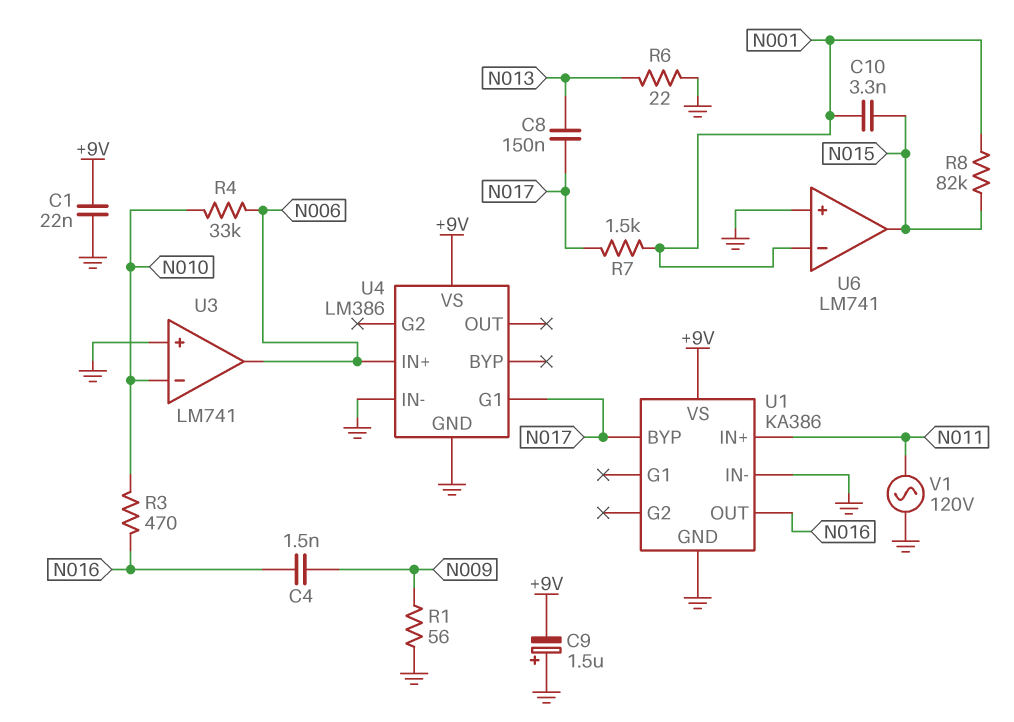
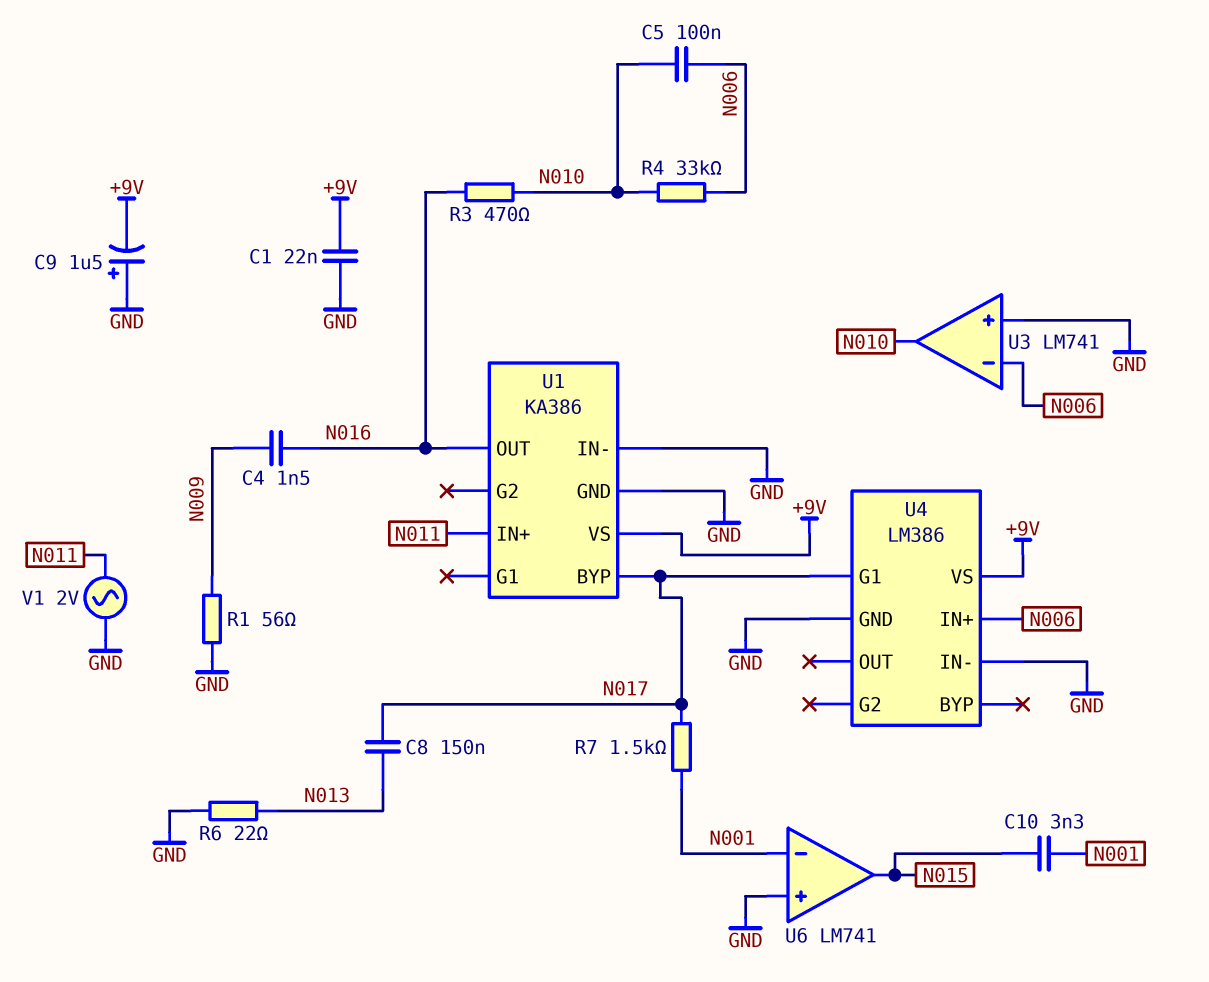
C5: none -> 100nF (N006, N010)
R8: 82k (N001, N015) -> none
U3 pin in-: N010 -> N006
U3 pin out: N006 -> N010
V1: AC 120V (GND, N011) -> AC 2V (GND, N011)

